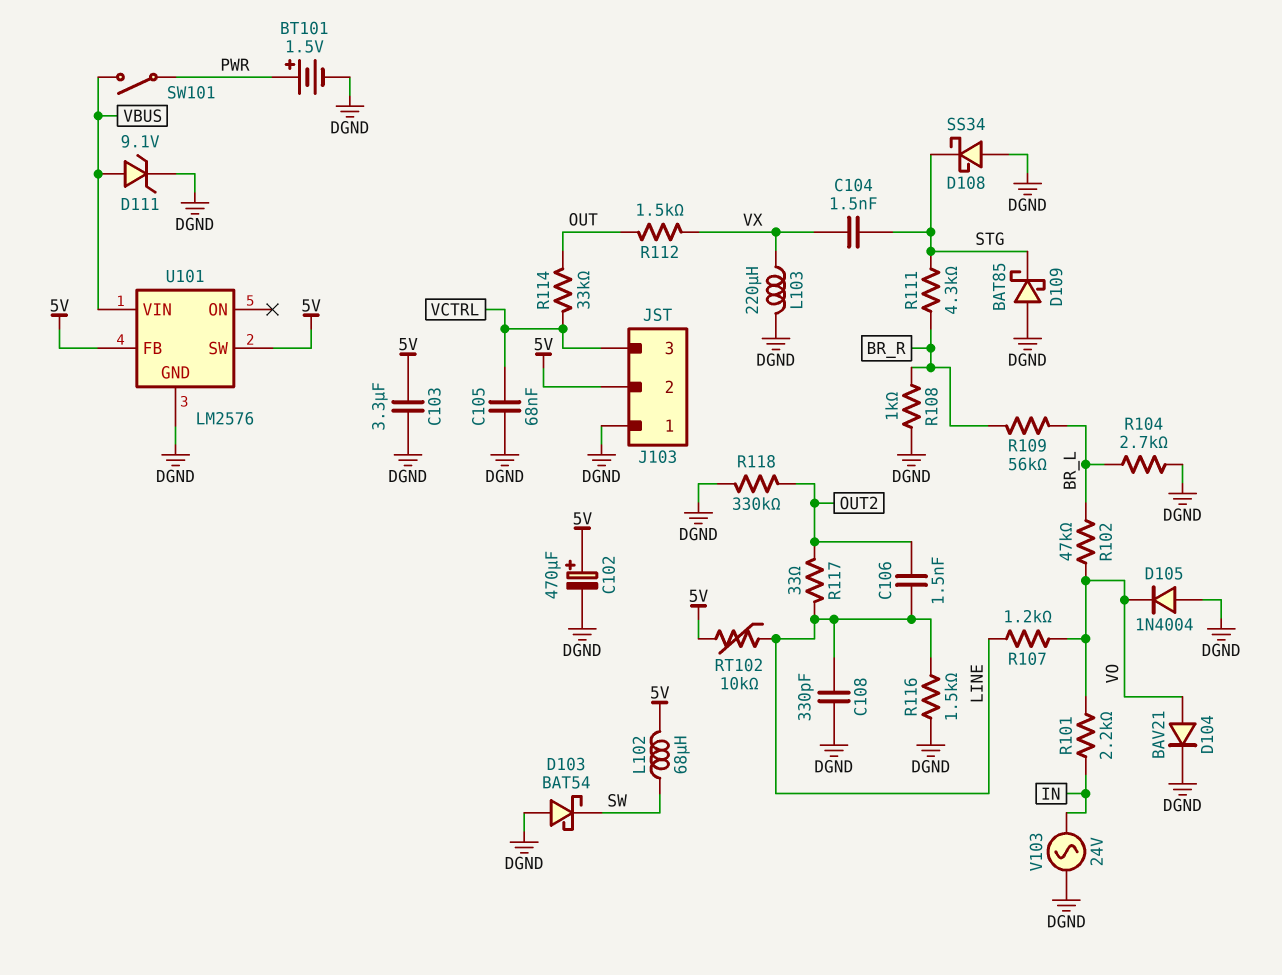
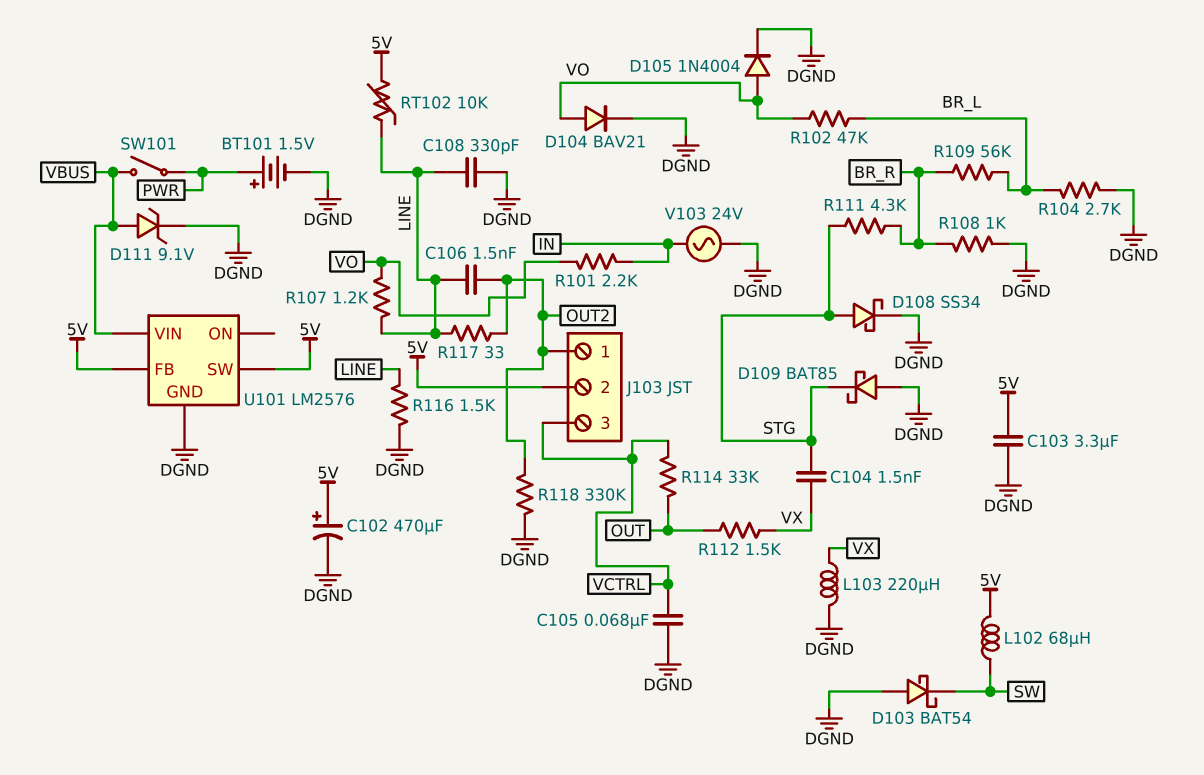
D105: diode 1N4004 (A DGND, K VO) -> diode 1N4004 (A VO, K DGND)
D108: schottky SS34 (A DGND, K STG) -> schottky SS34 (A STG, K DGND)
J103 pin 1: DGND -> OUT2

